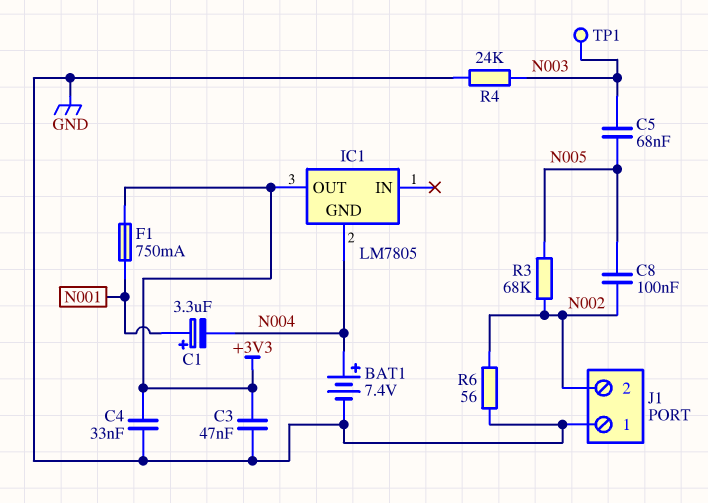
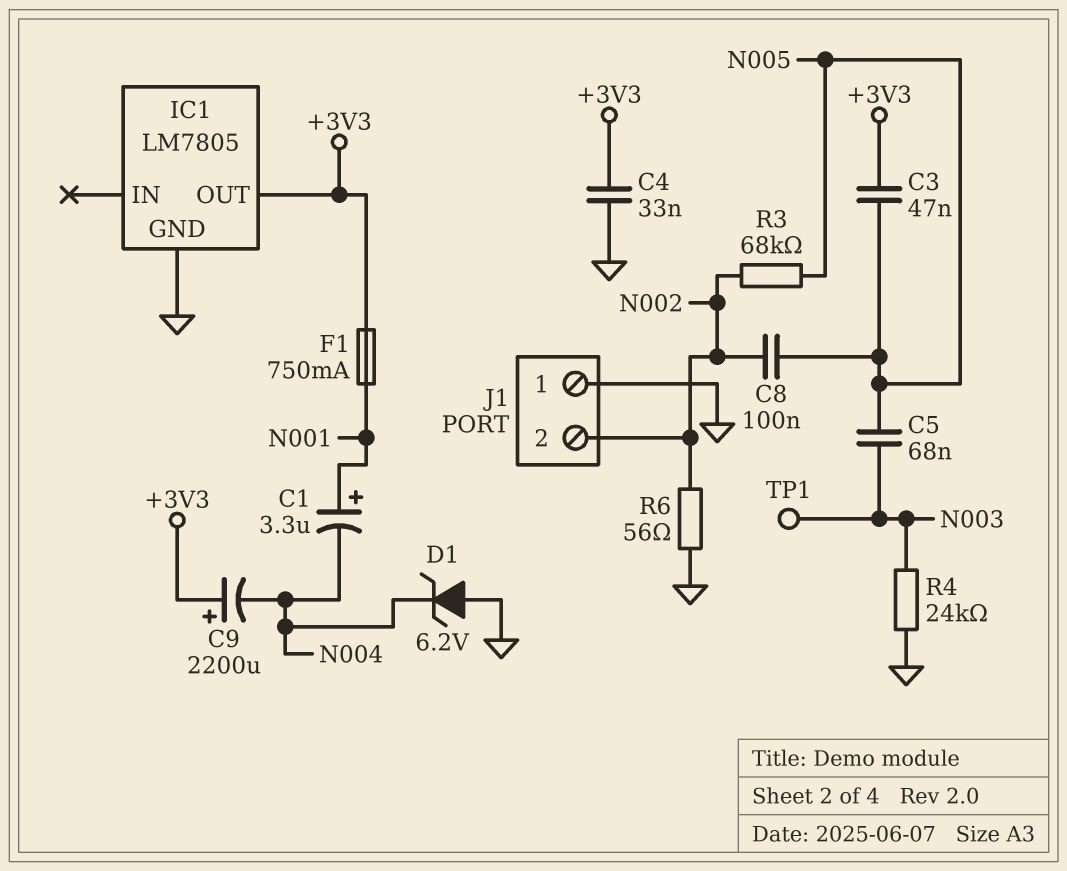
BAT1: 7.4V (plus N004, minus GND) -> none
C3: 47nF (+3V3, GND) -> 47nF (+3V3, N005)
C9: none -> 2200uF (plus +3V3, minus N004)
D1: none -> zener 6.2V (A GND, K N004)
IC1 pin GND: N004 -> GND

